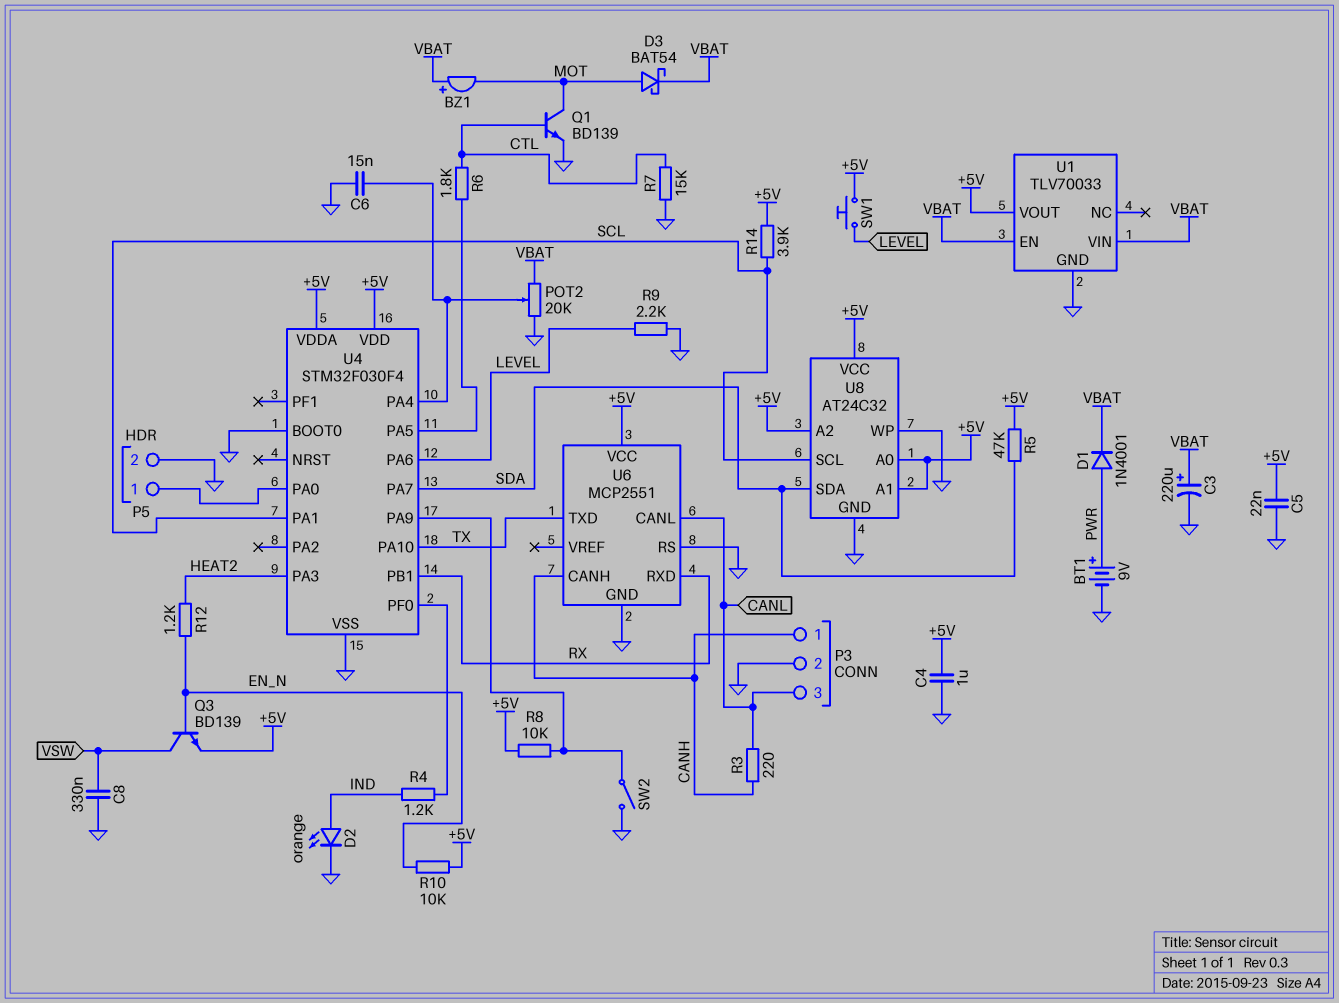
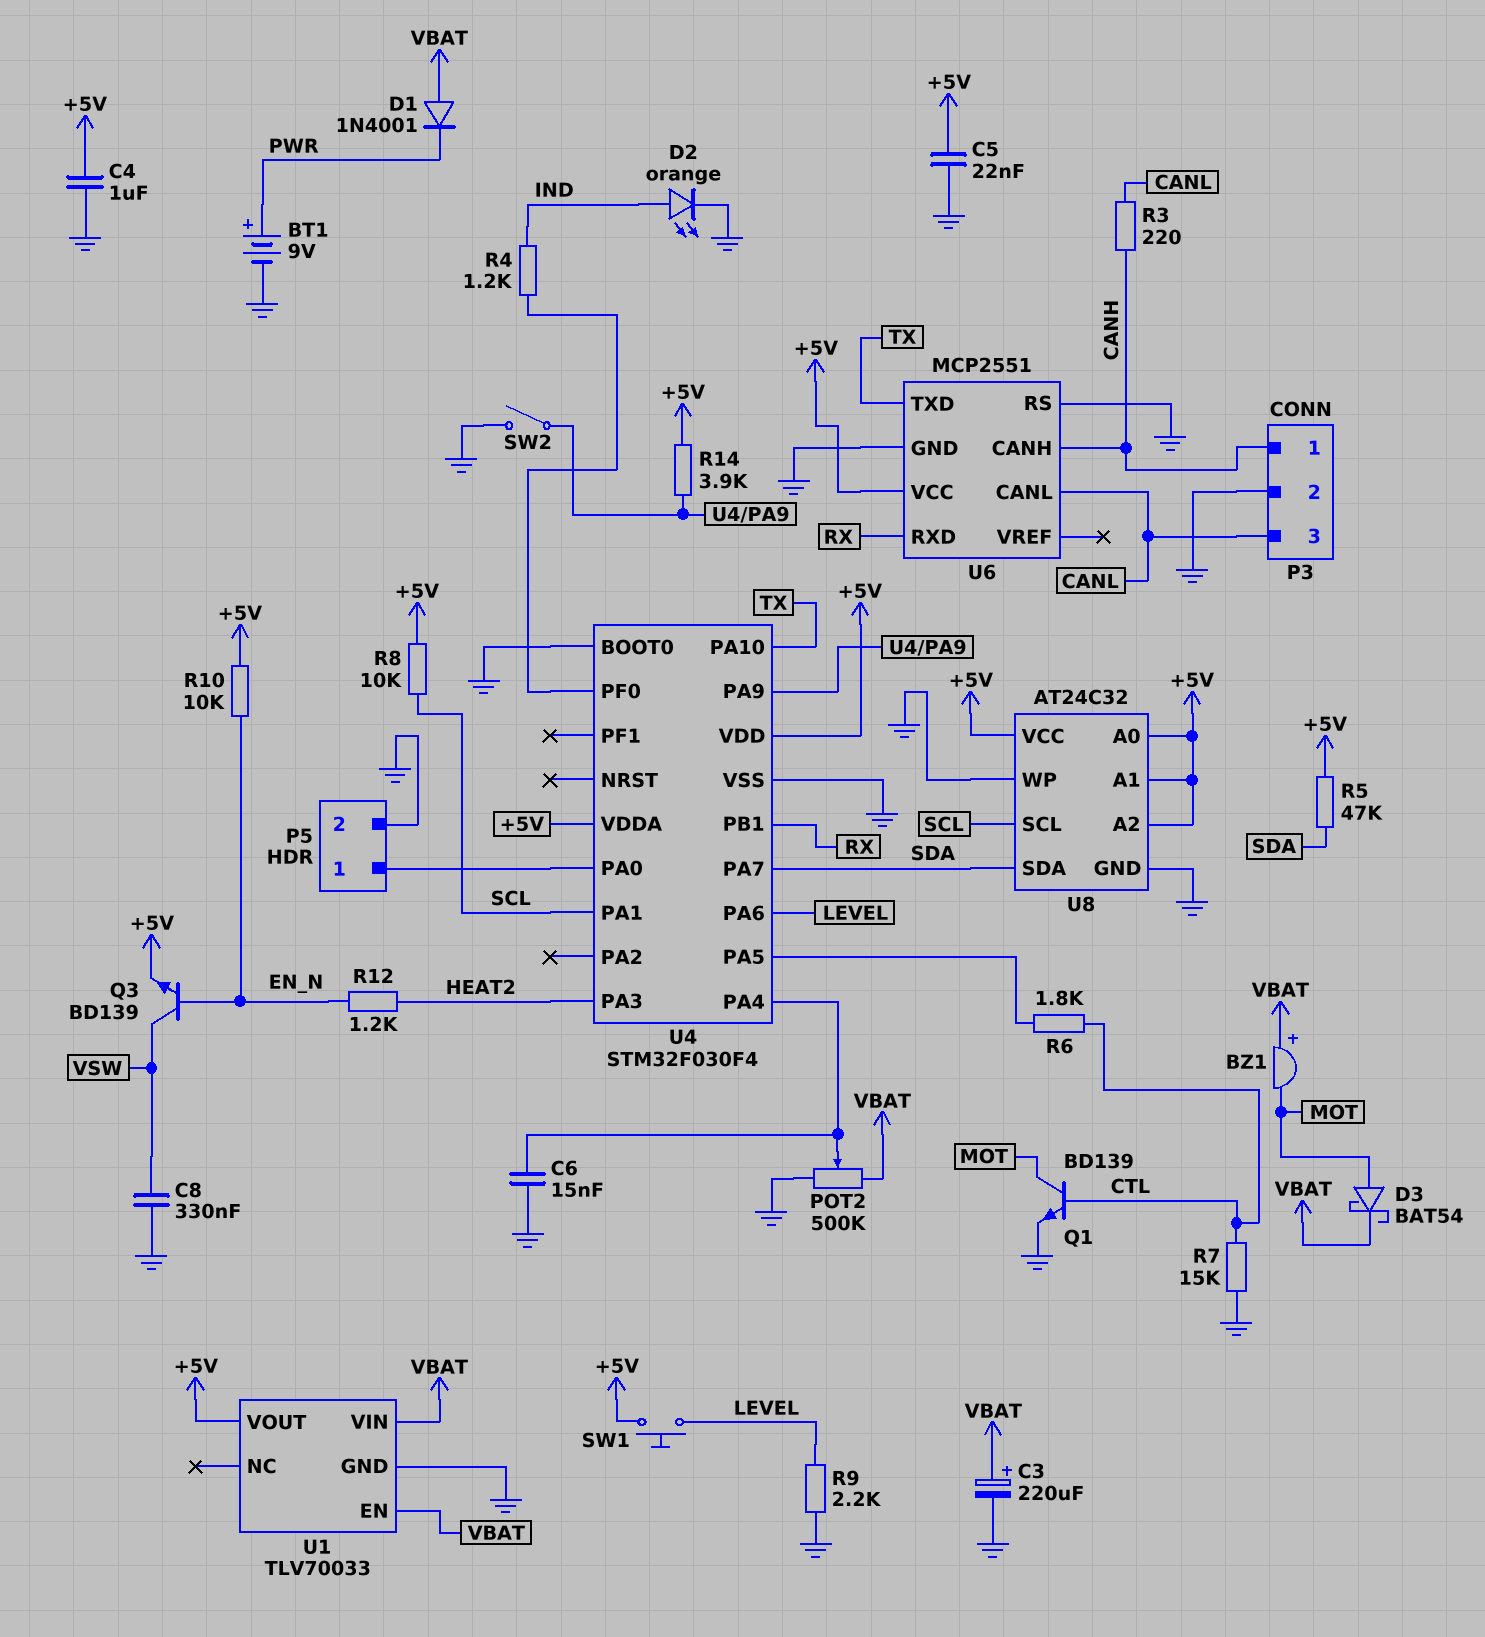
D1: diode 1N4001 (A PWR, K VBAT) -> diode 1N4001 (A VBAT, K PWR)
POT2: 20k (GND, VBAT, wiper U4/PA4) -> 500k (GND, VBAT, wiper U4/PA4)
R8: 10k (+5V, U4/PA9) -> 10k (+5V, SCL)
R14: 3.9k (+5V, SCL) -> 3.9k (+5V, U4/PA9)

